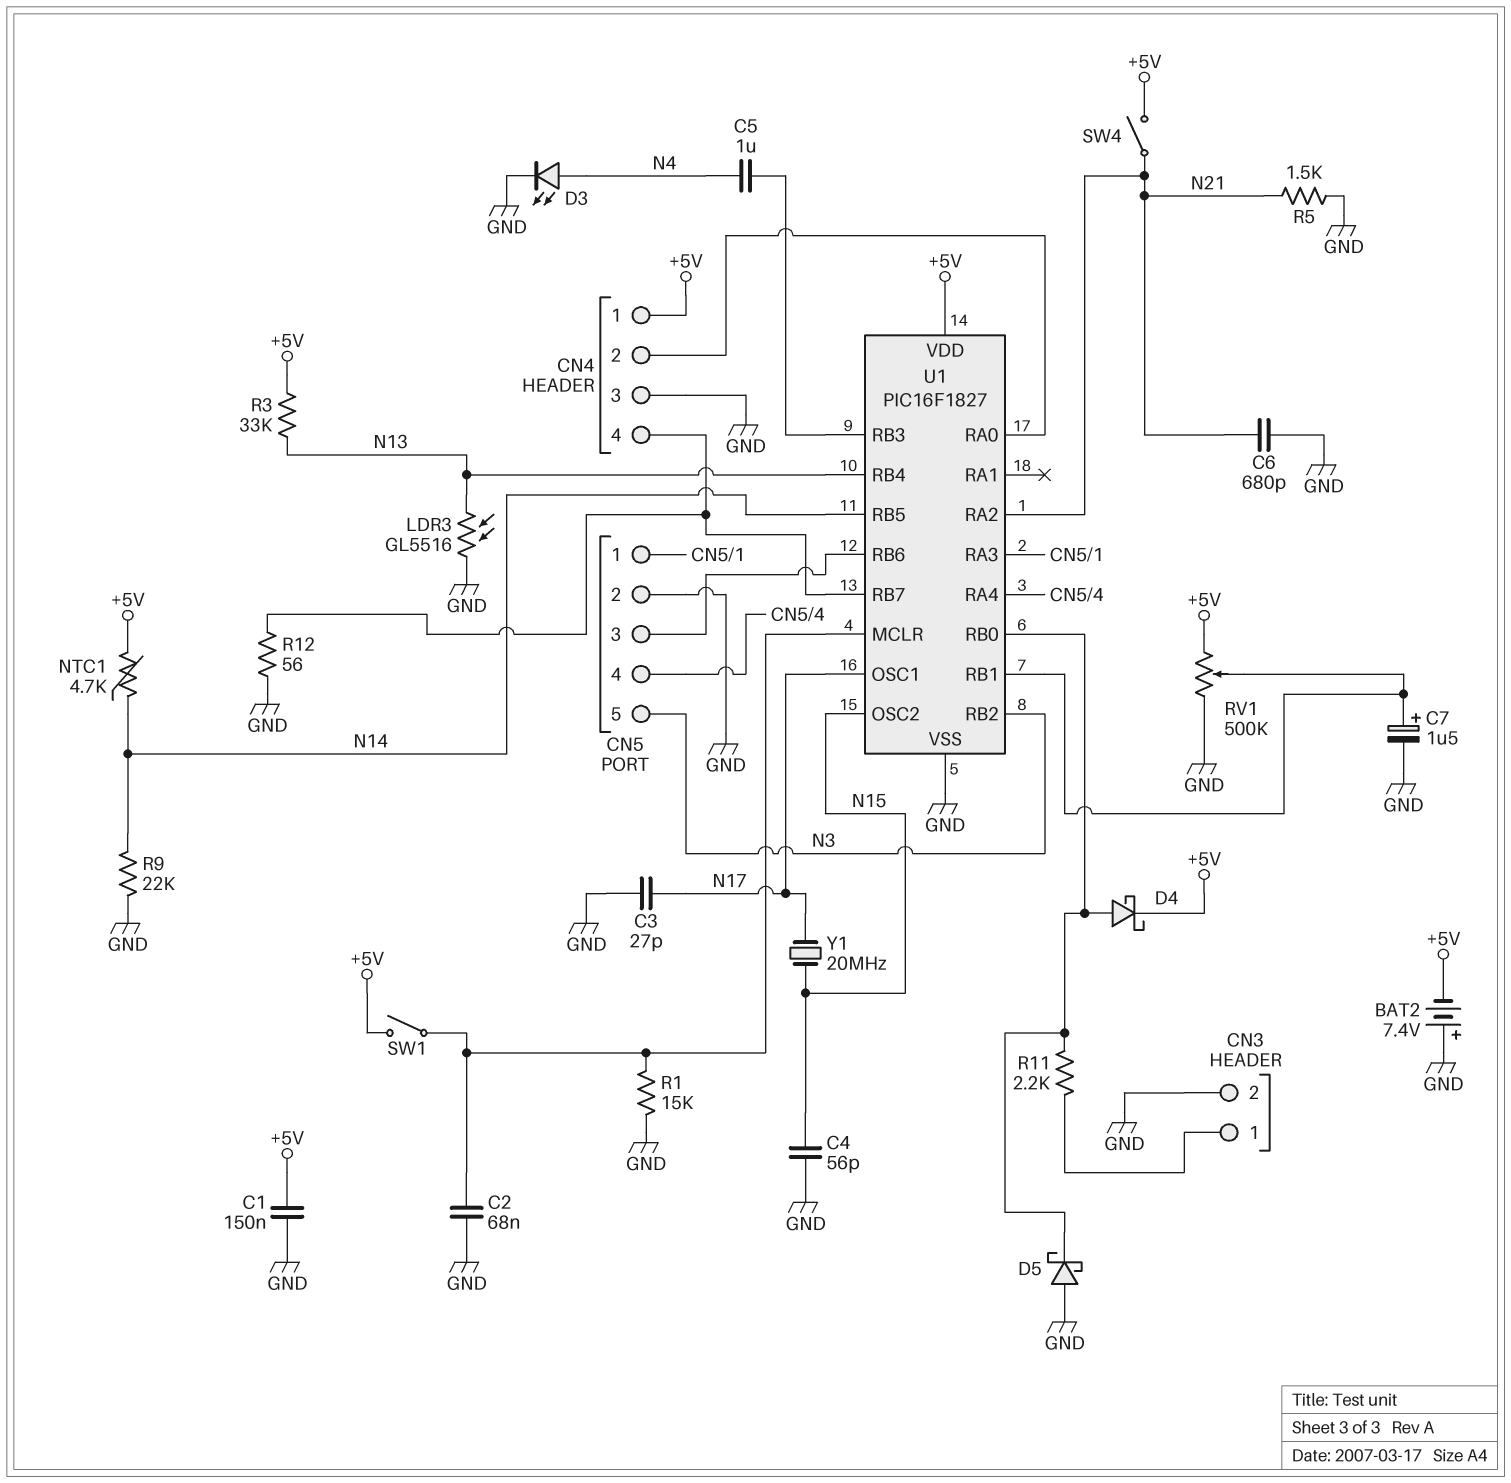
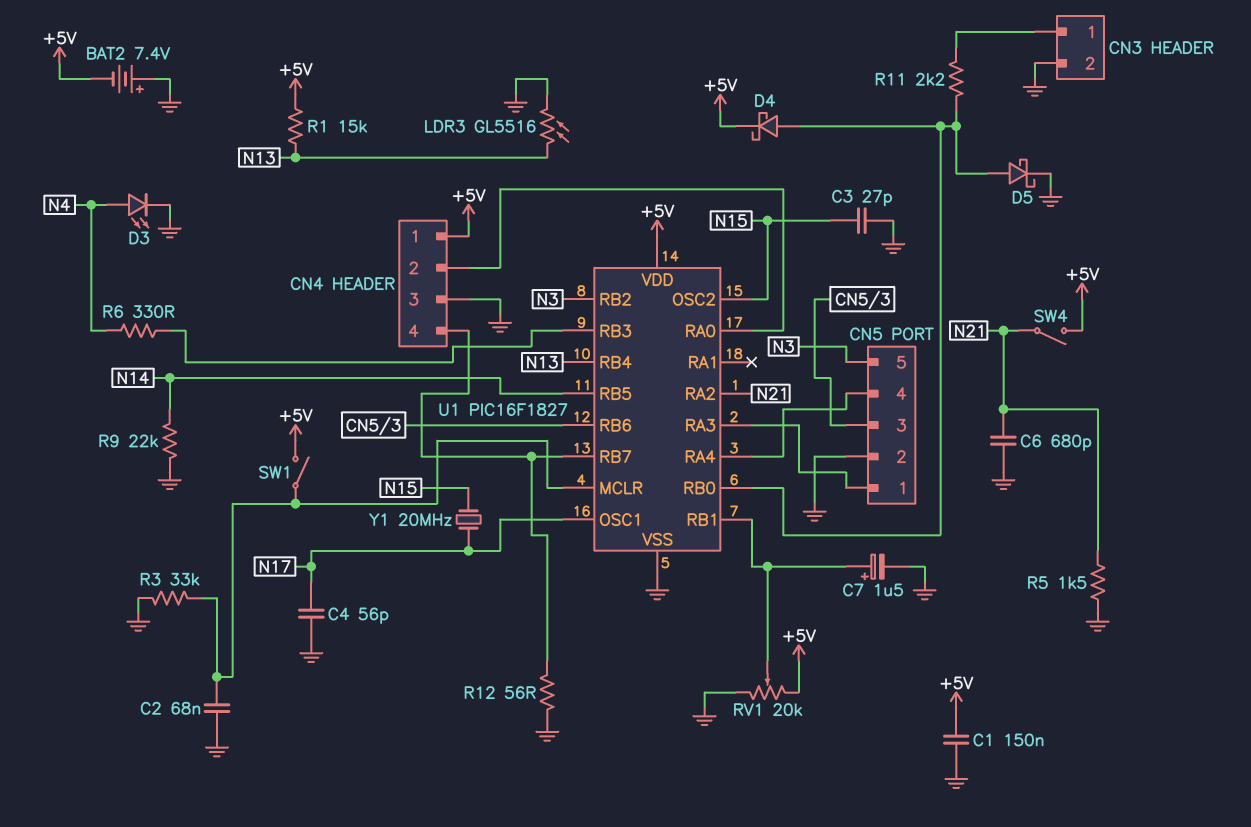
C3: 27pF (GND, N17) -> 27pF (GND, N15)
C4: 56pF (GND, N15) -> 56pF (GND, N17)
C5: 1uF (N4, U1/RB3) -> none
D5: schottky (A GND, K U1/RB0) -> schottky (A U1/RB0, K GND)
NTC1: 4.7k (+5V, N14) -> none
R1: 15k (GND, U1/MCLR) -> 15k (+5V, N13)
R3: 33k (+5V, N13) -> 33k (GND, U1/MCLR)
R6: none -> 330 (N4, U1/RB3)
RV1: 500k (+5V, GND, wiper U1/RB1) -> 20k (+5V, GND, wiper U1/RB1)

